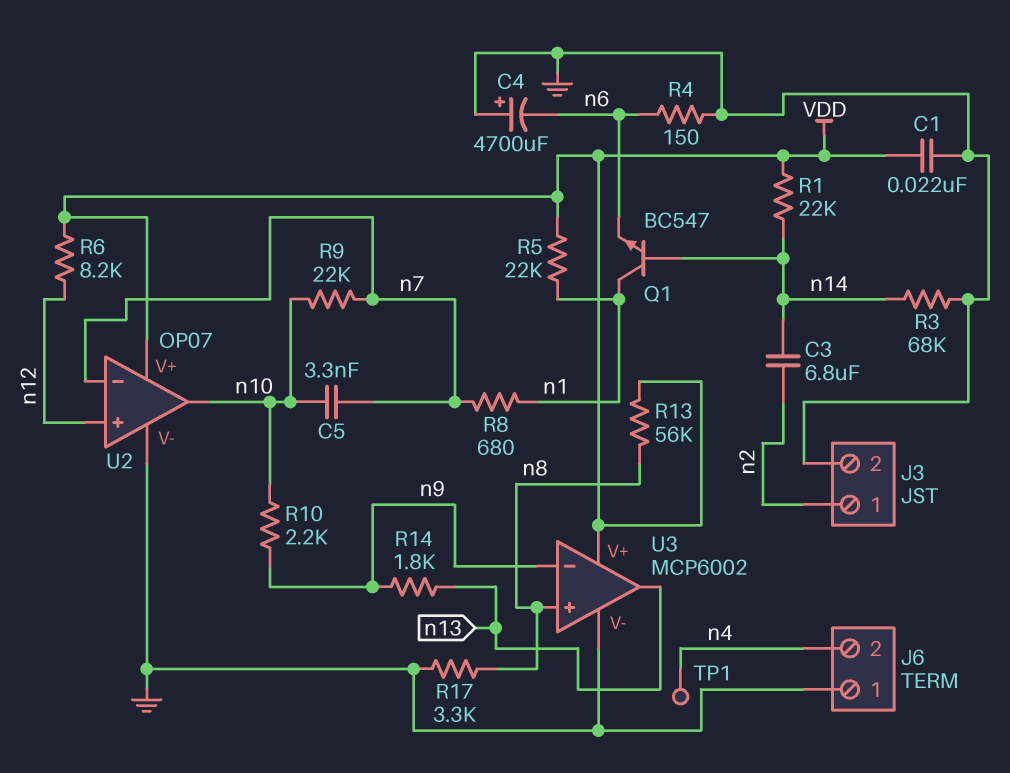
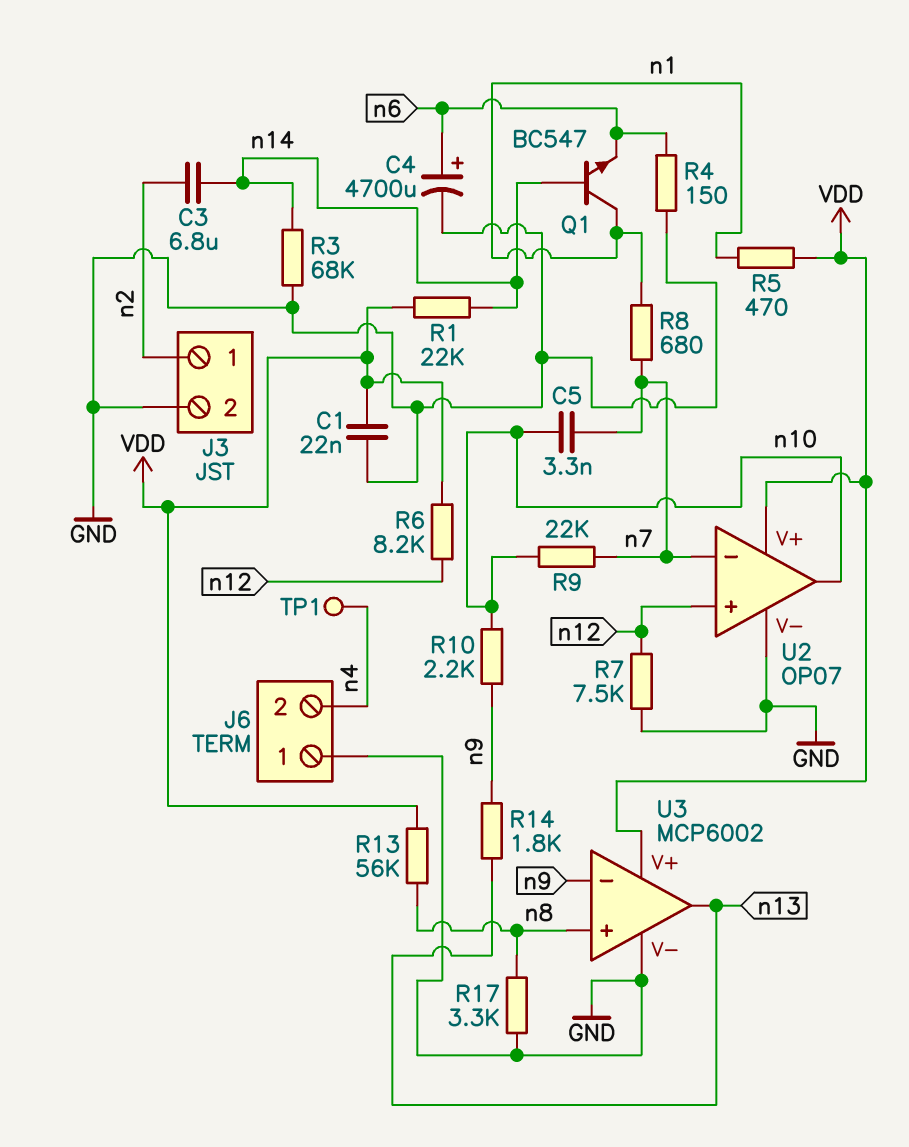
C4: 4700uF (plus GND, minus n6) -> 4700uF (plus n6, minus GND)
R5: 22k (VDD, n1) -> 470 (VDD, n1)
R7: none -> 7.5k (GND, n12)

